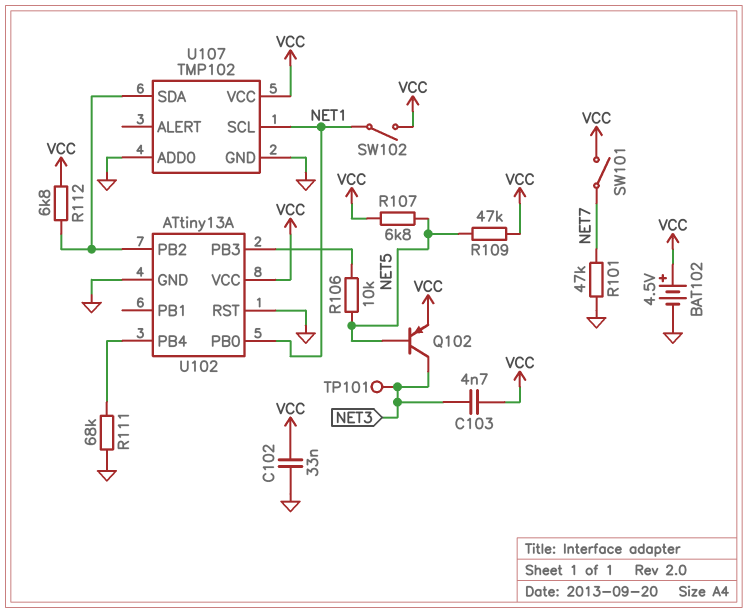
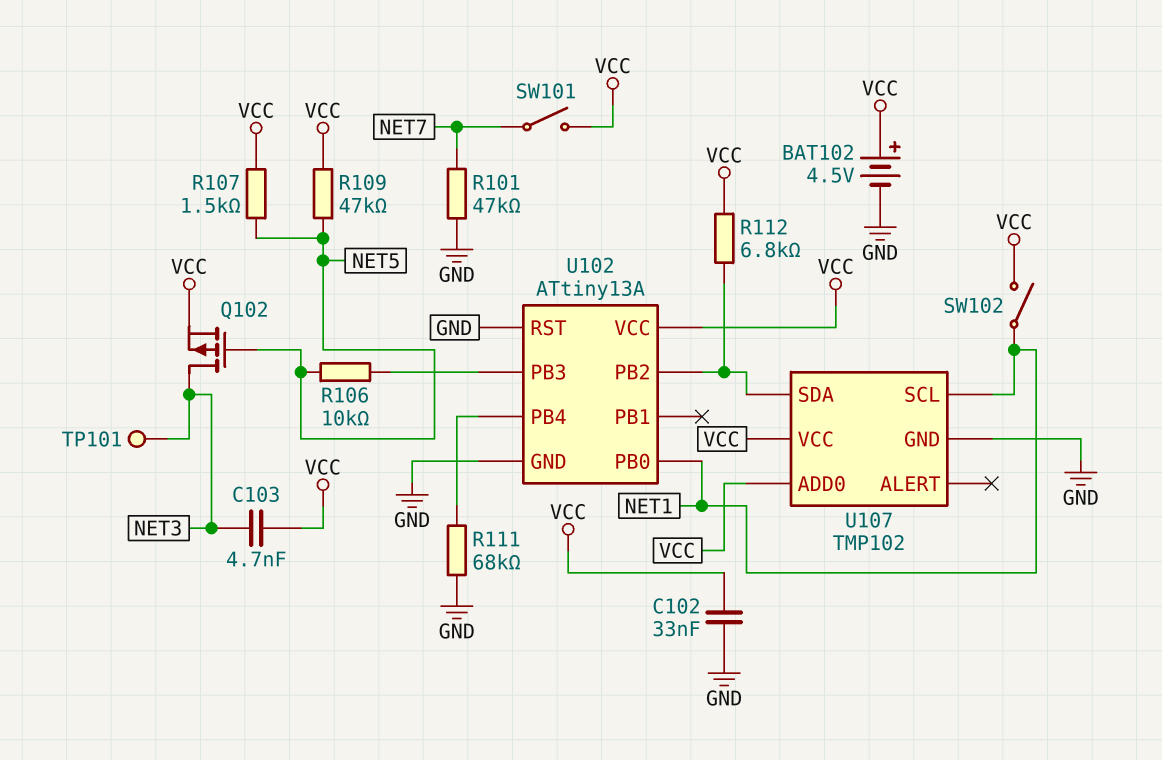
Q102: PNP (B NET5, C NET3, E VCC) -> PMOS (G NET5, D NET3, S VCC)
R107: 6.8k (NET5, VCC) -> 1.5k (NET5, VCC)
U107 pin ADD0: GND -> VCC

